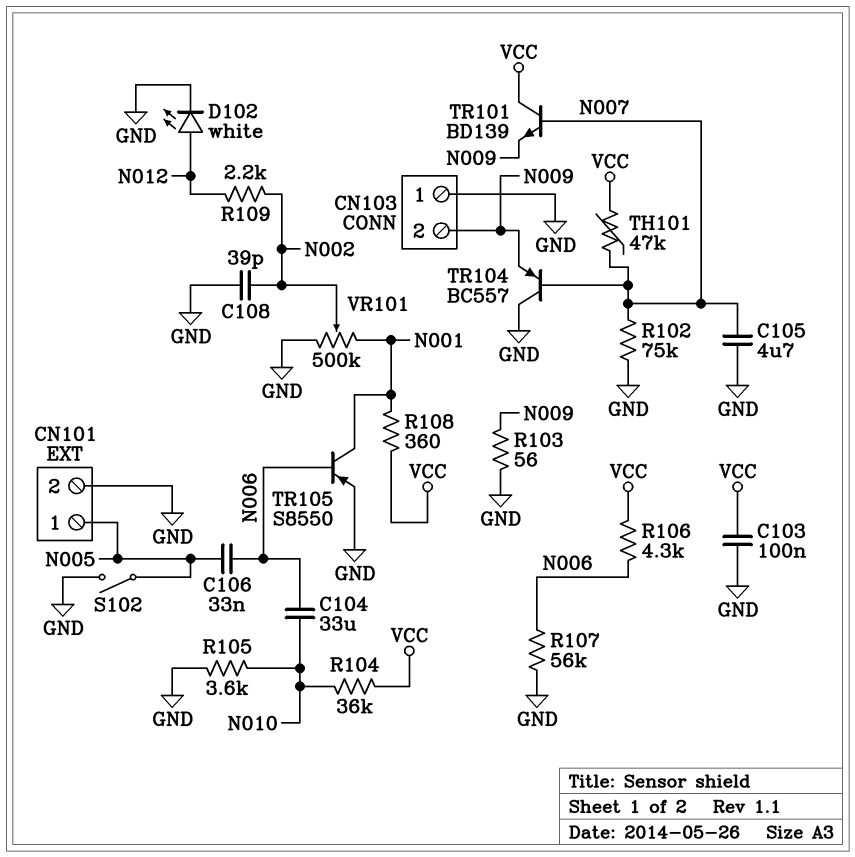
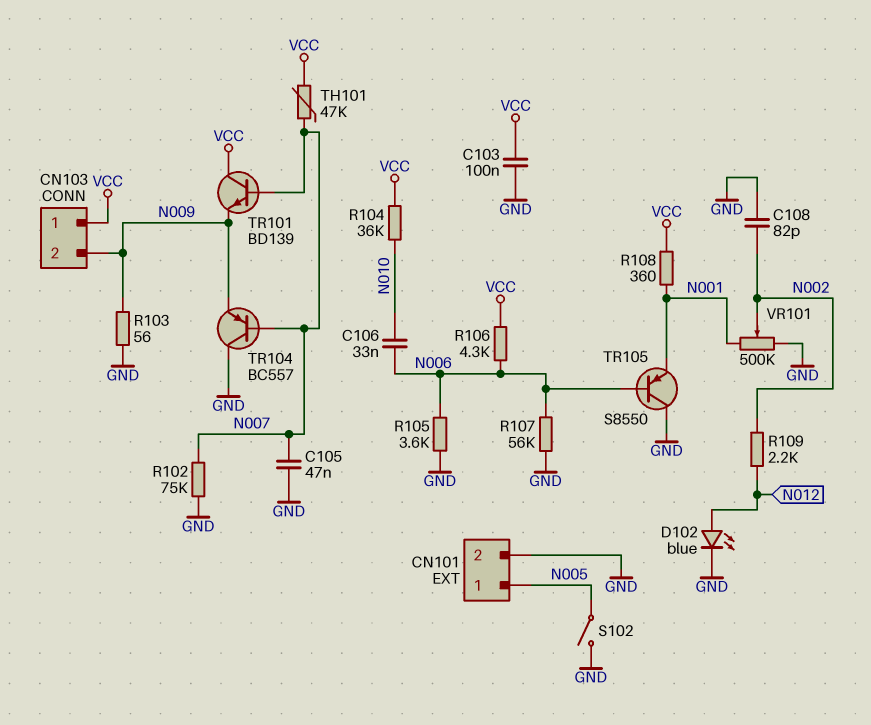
C104: 33uF (N006, N010) -> none
C105: 4.7uF (GND, N007) -> 47nF (GND, N007)
C106: 33nF (N005, N006) -> 33nF (N006, N010)
C108: 39pF (GND, N002) -> 82pF (GND, N002)
CN103 pin 1: GND -> VCC
D102: LED white (A N012, K GND) -> LED blue (A N012, K GND)
R105: 3.6k (GND, N010) -> 3.6k (GND, N006)
TR105: PNP S8550 (B N006, C N001, E GND) -> PNP S8550 (B N006, C GND, E N001)

